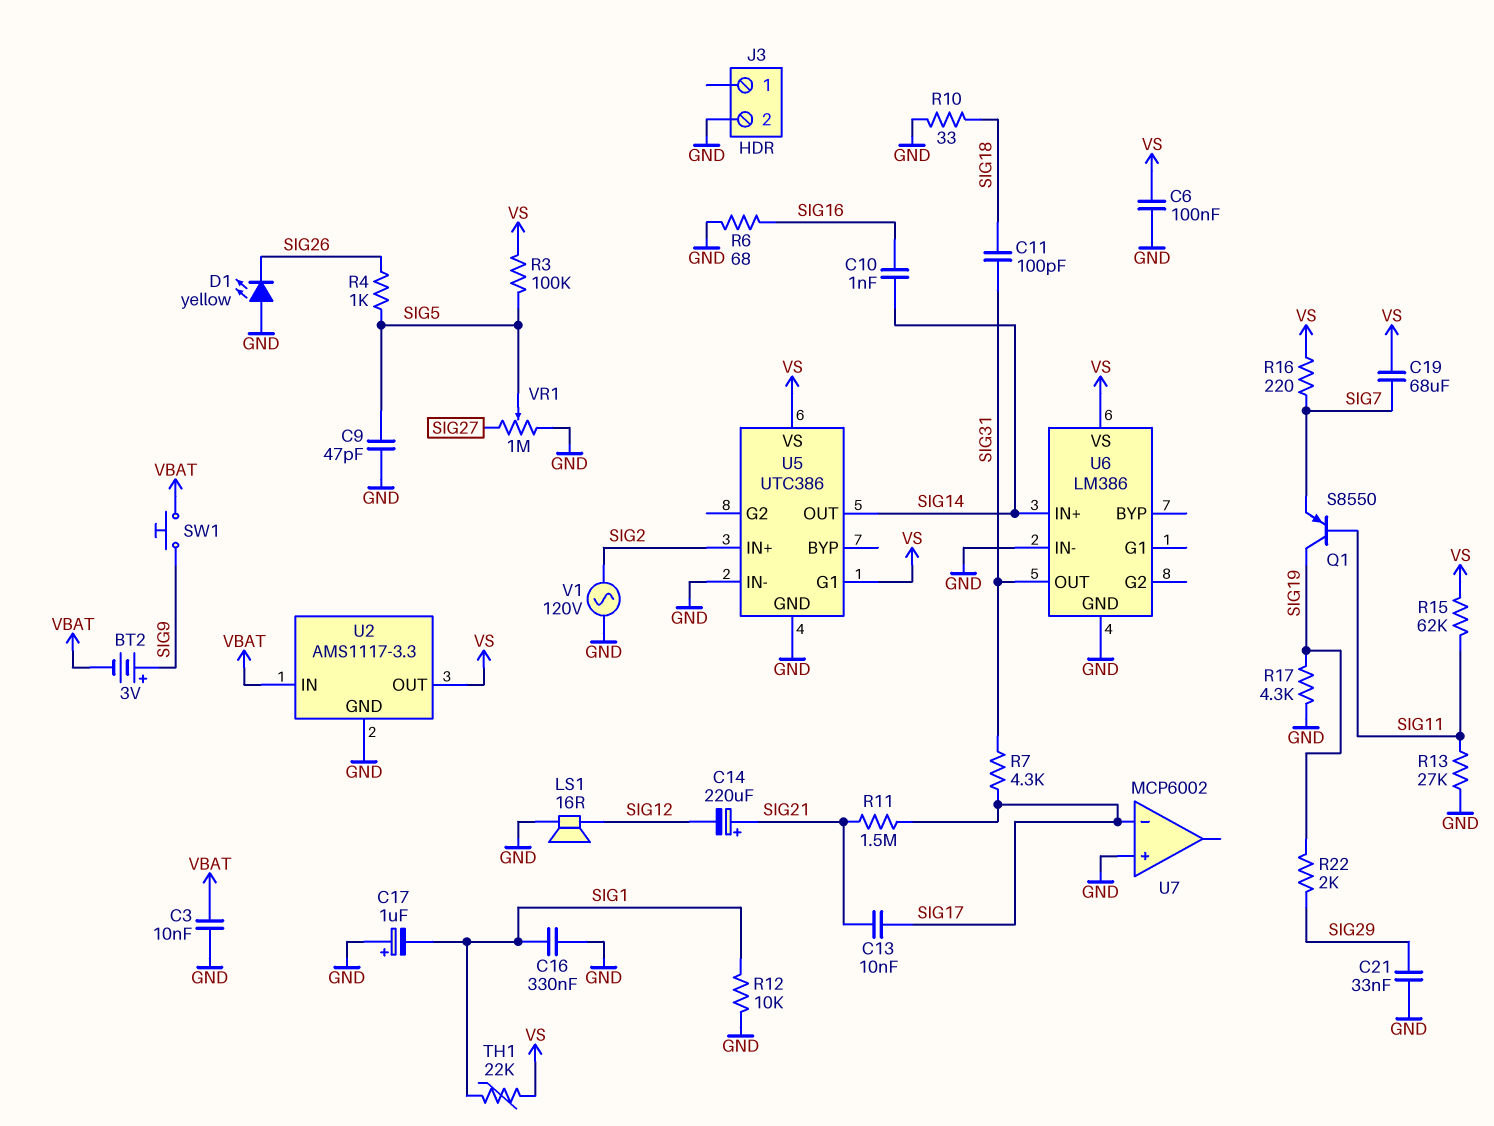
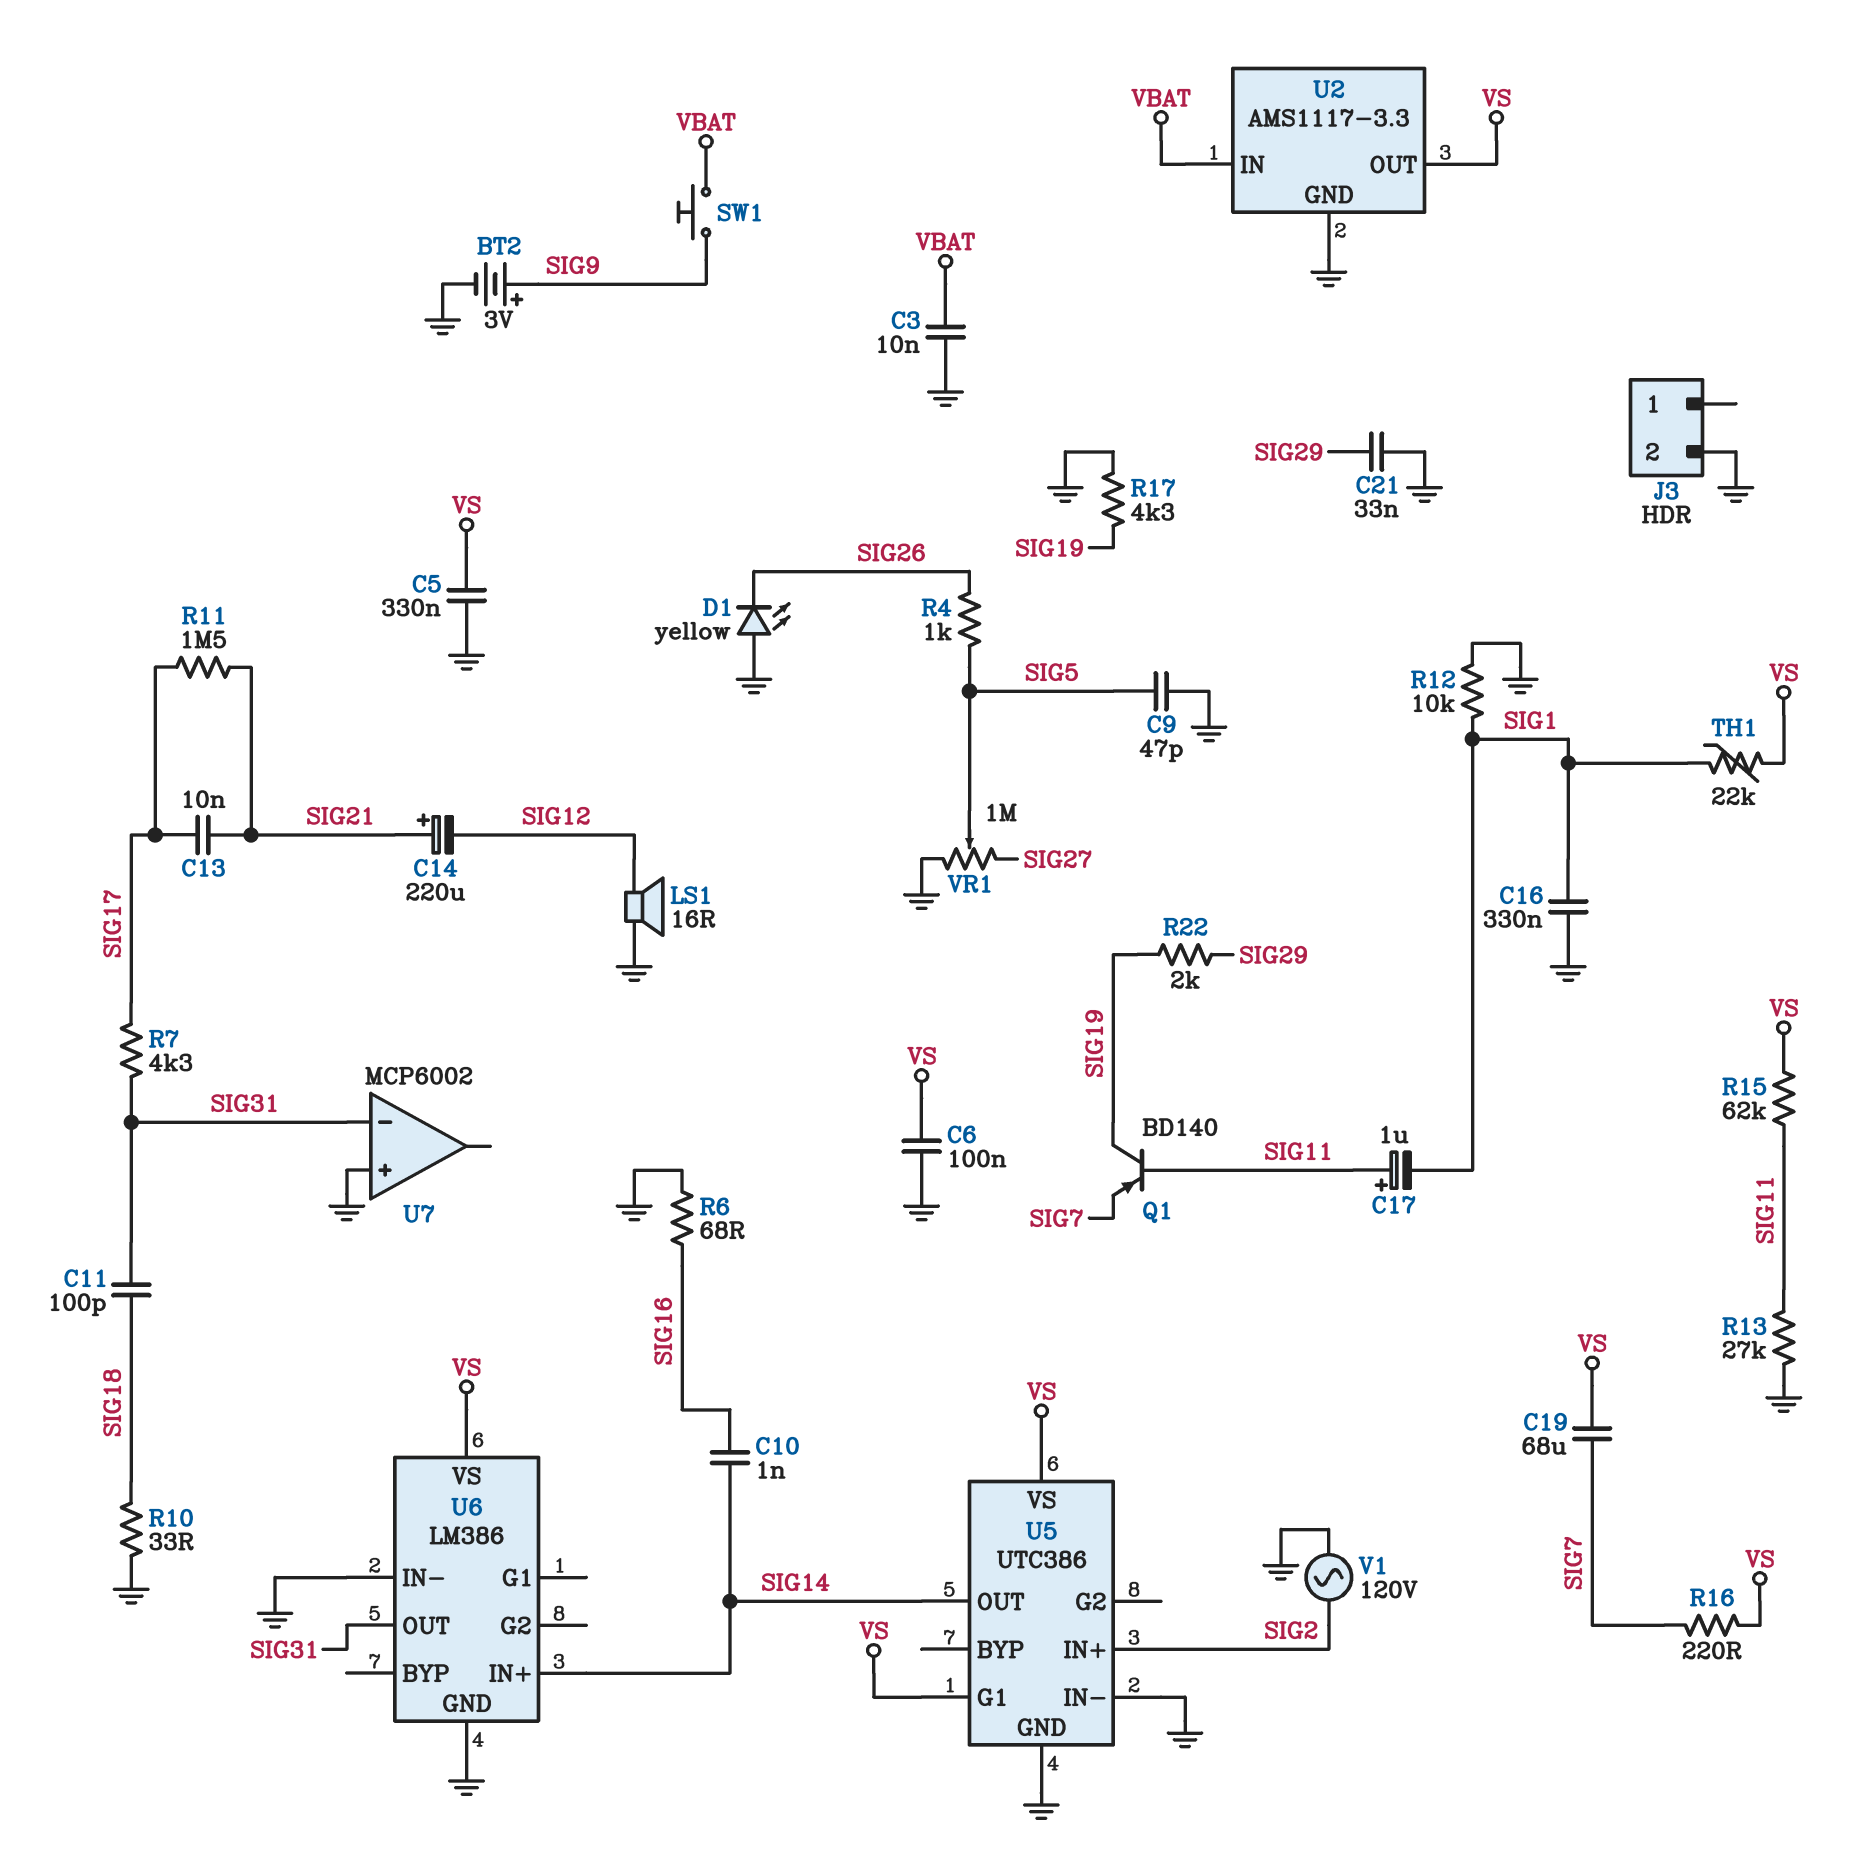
BT2: 3V (plus SIG9, minus VBAT) -> 3V (plus SIG9, minus GND)
C5: none -> 330nF (GND, VS)
C17: 1uF (plus GND, minus SIG1) -> 1uF (plus SIG11, minus SIG1)
Q1: PNP S8550 (B SIG11, C SIG19, E SIG7) -> PNP BD140 (B SIG11, C SIG19, E SIG7)
R3: 100k (SIG5, VS) -> none
U7 pin in-: SIG17 -> SIG31

